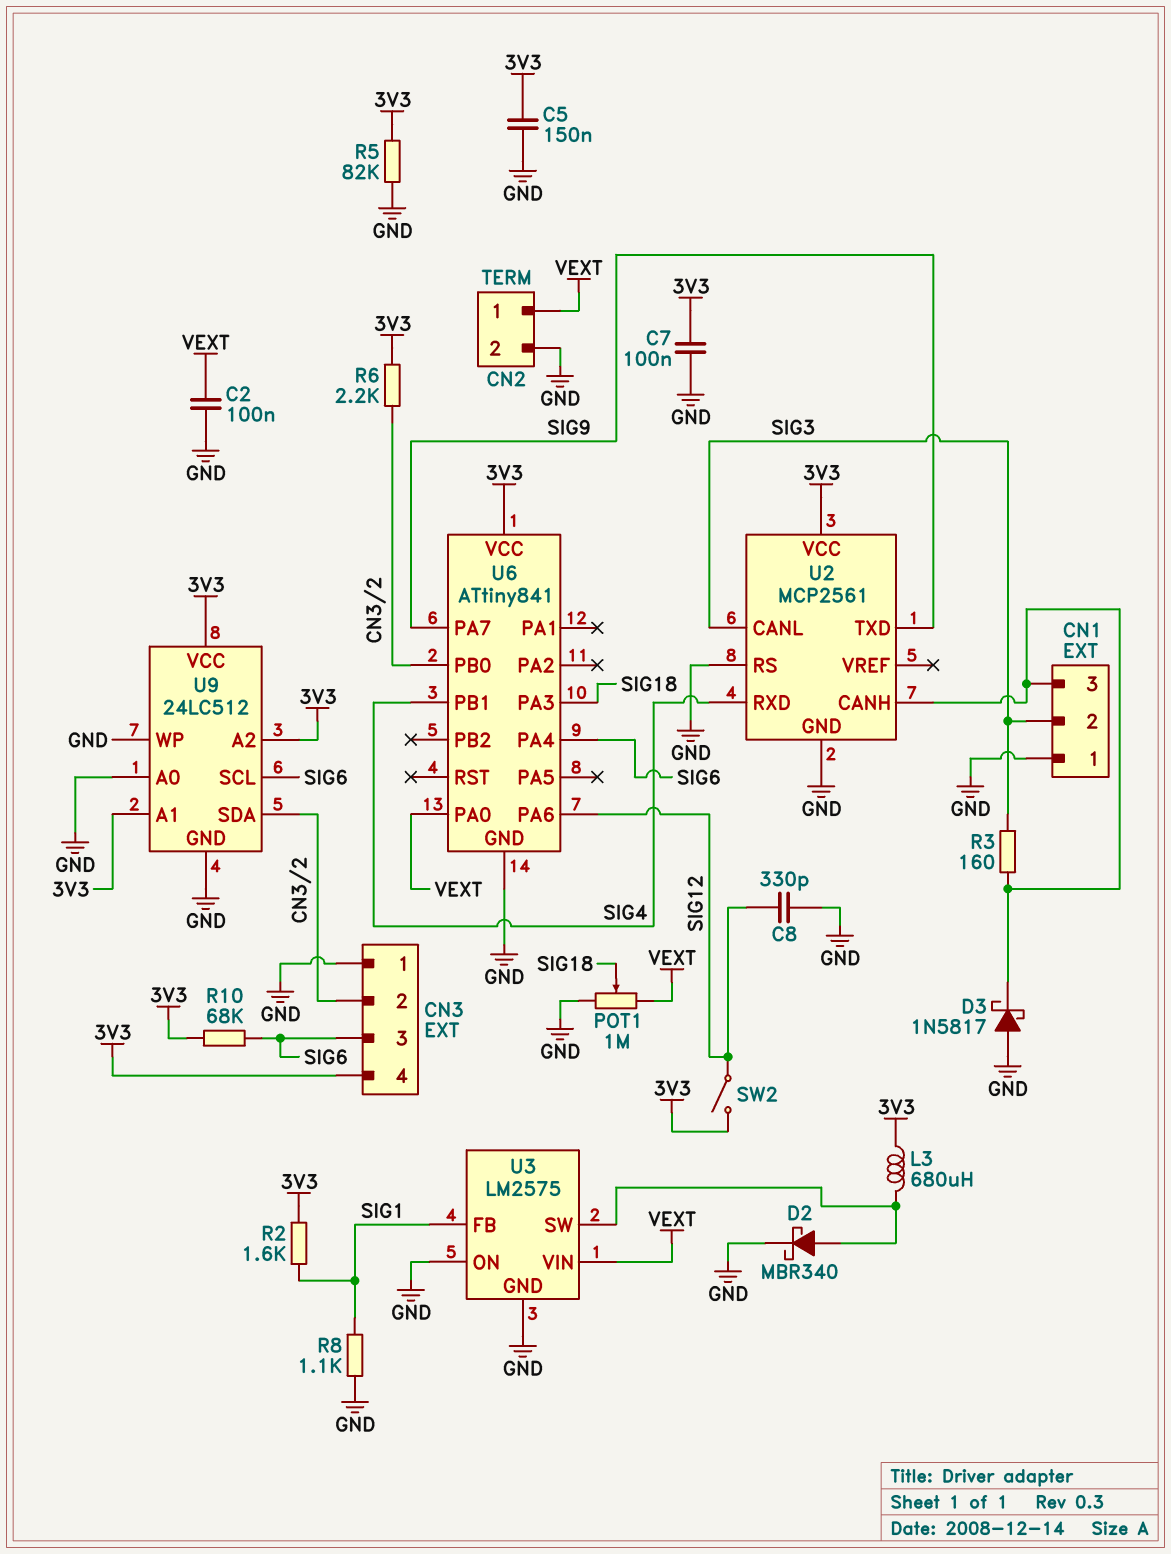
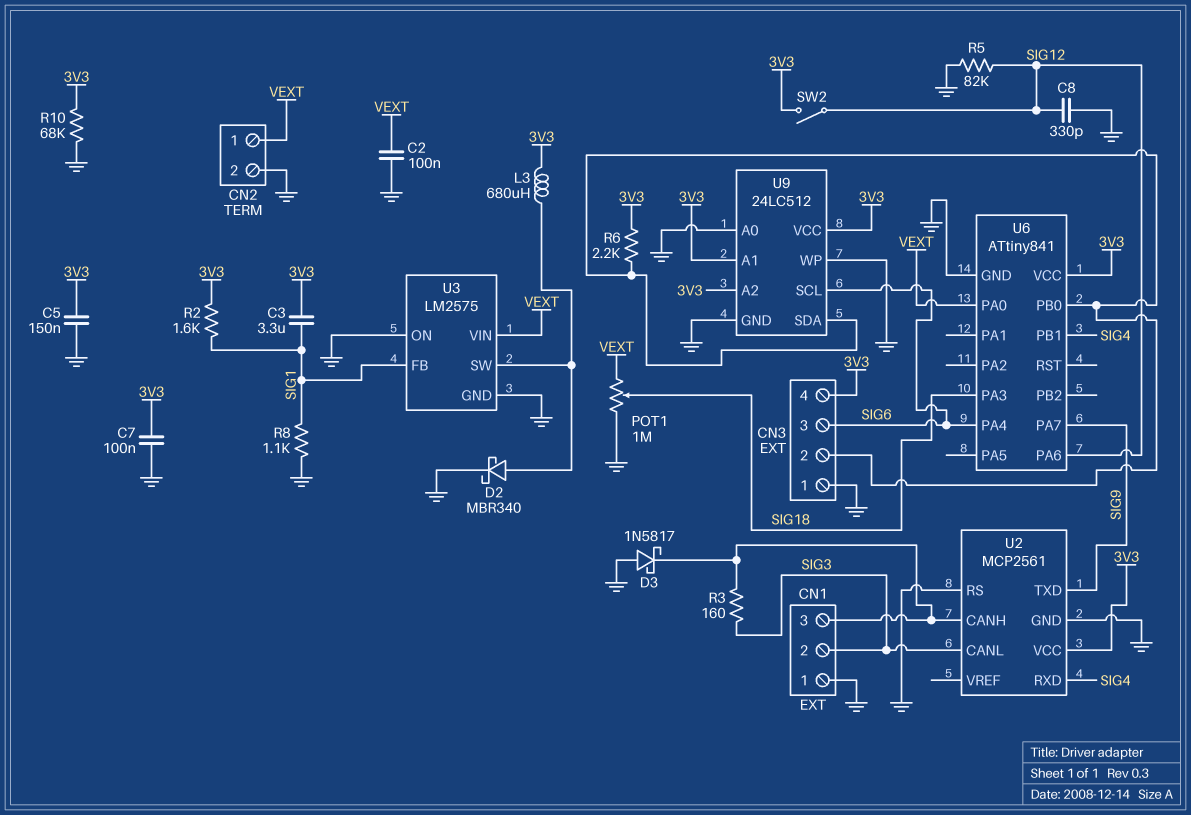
C3: none -> 3.3uF (3V3, SIG1)
R5: 82k (3V3, GND) -> 82k (GND, SIG12)
R10: 68k (3V3, SIG6) -> 68k (3V3, GND)

